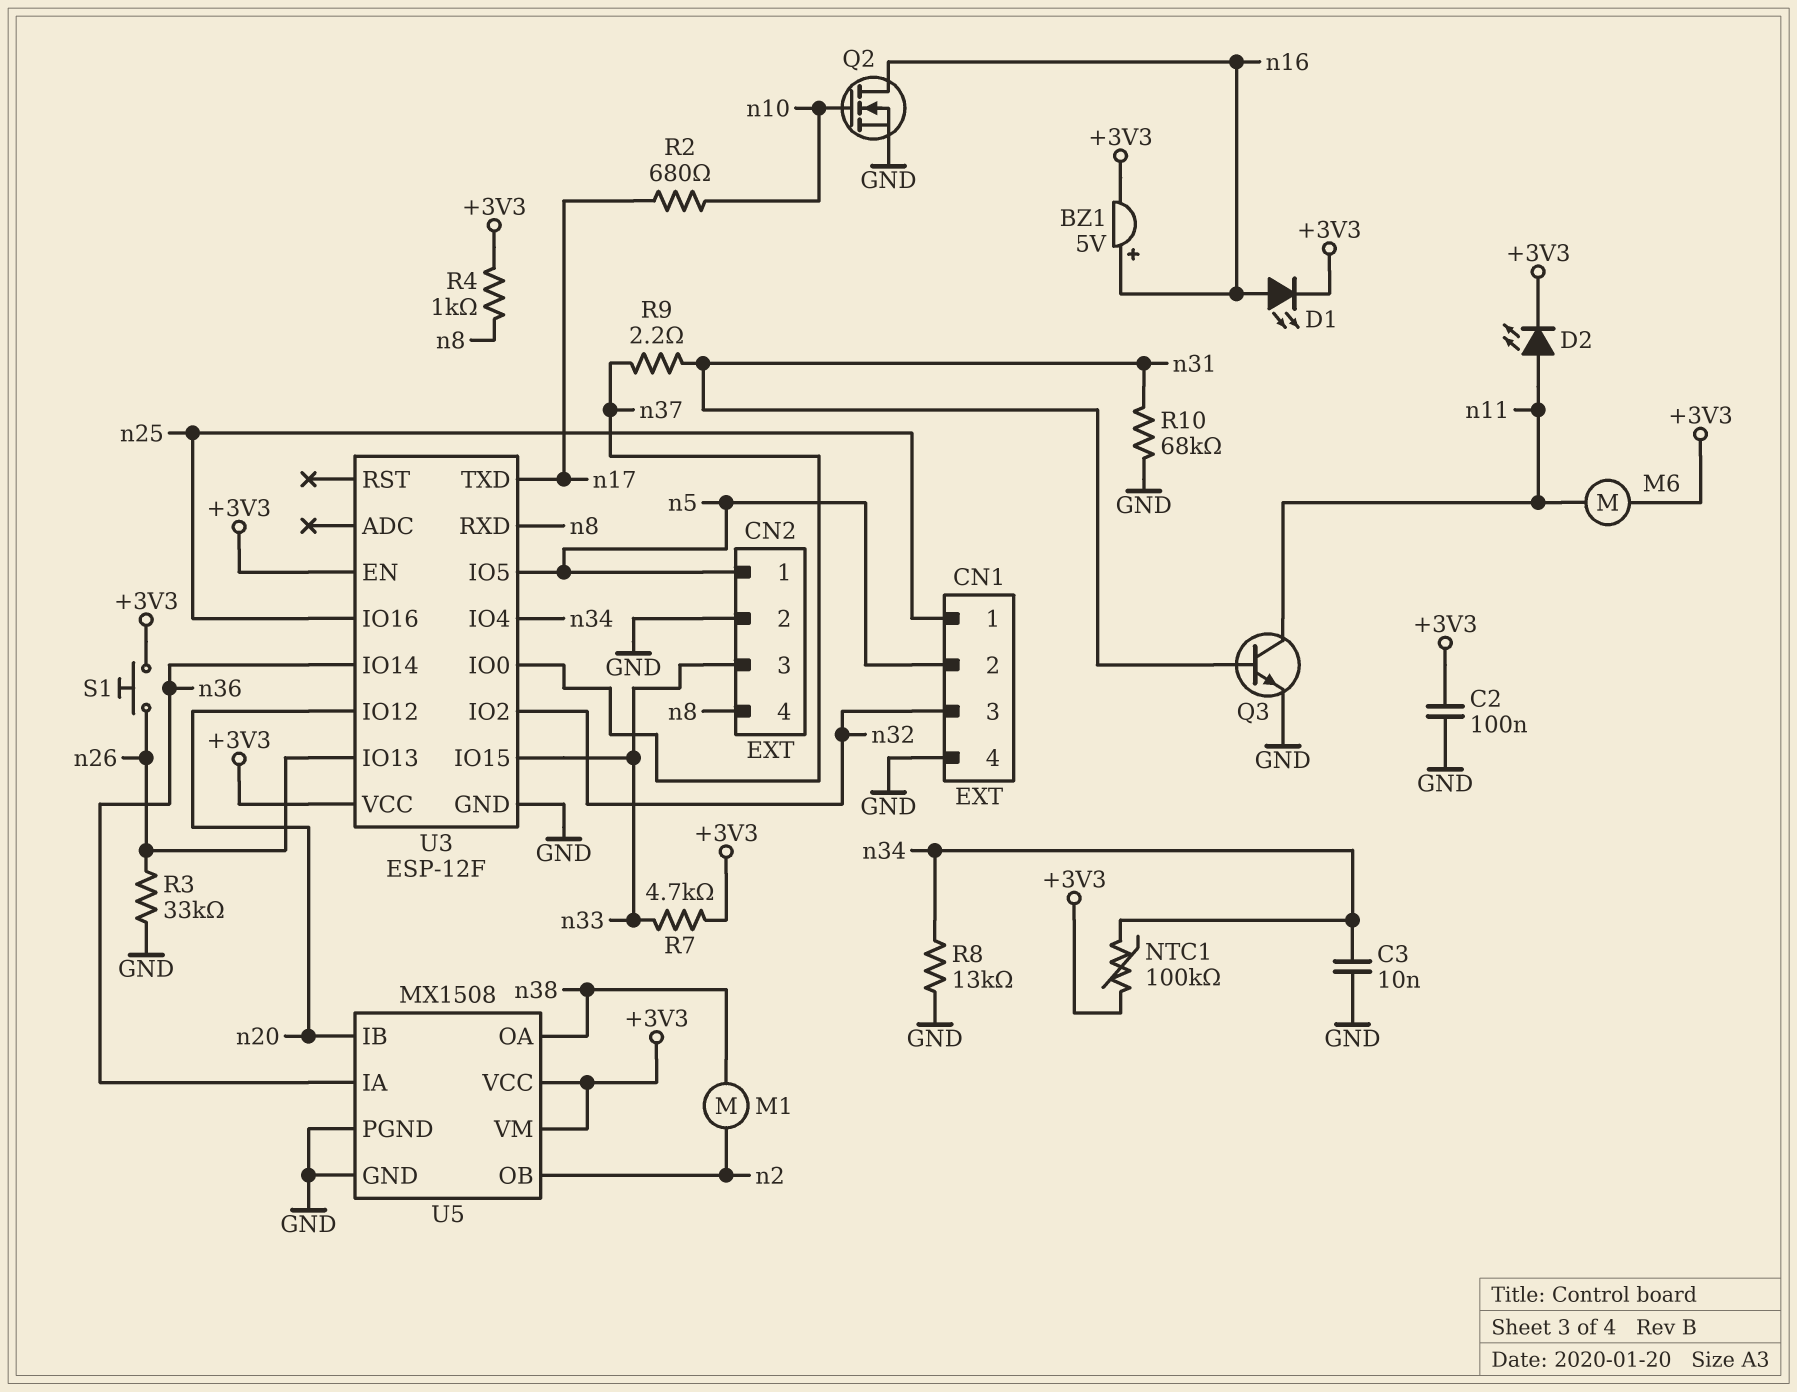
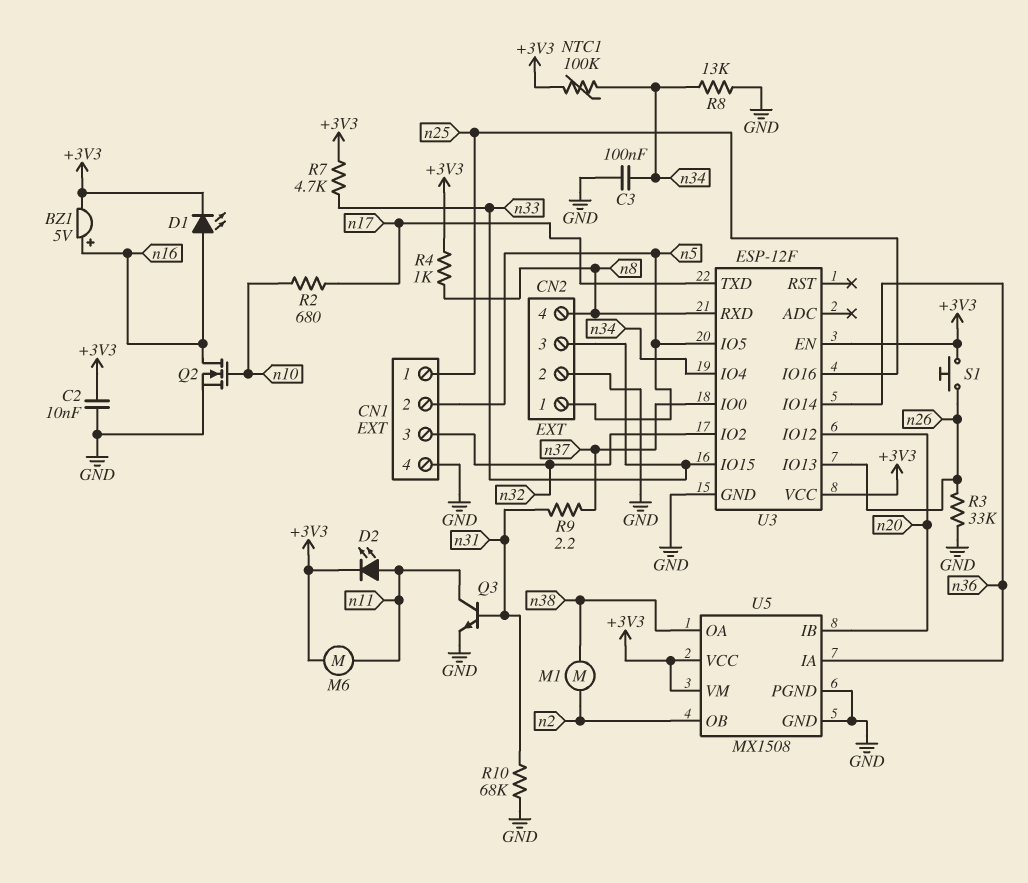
C2: 100nF (+3V3, GND) -> 10nF (+3V3, GND)
C3: 10nF (GND, n34) -> 100nF (GND, n34)

